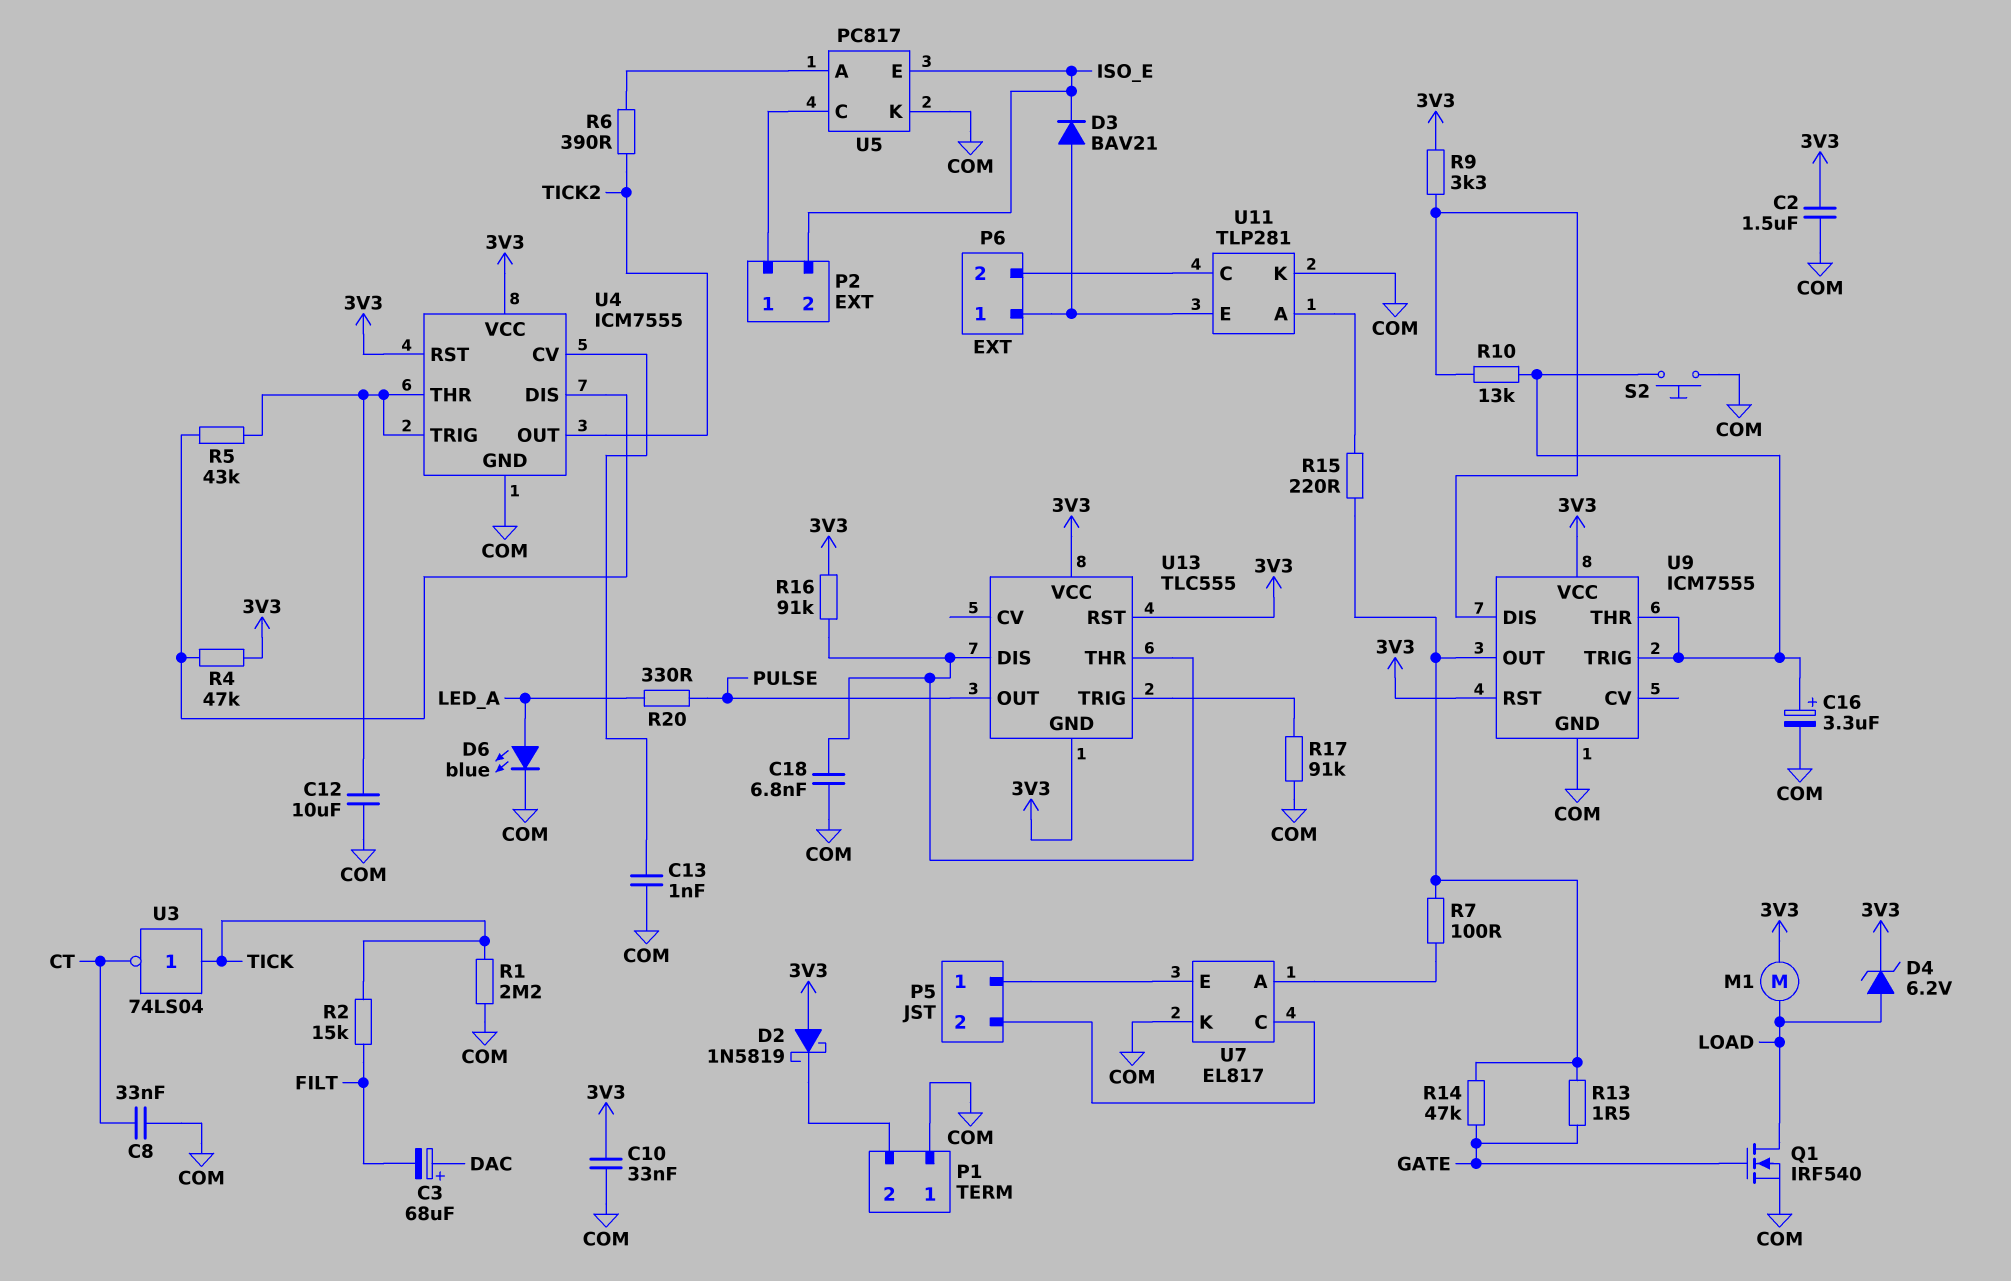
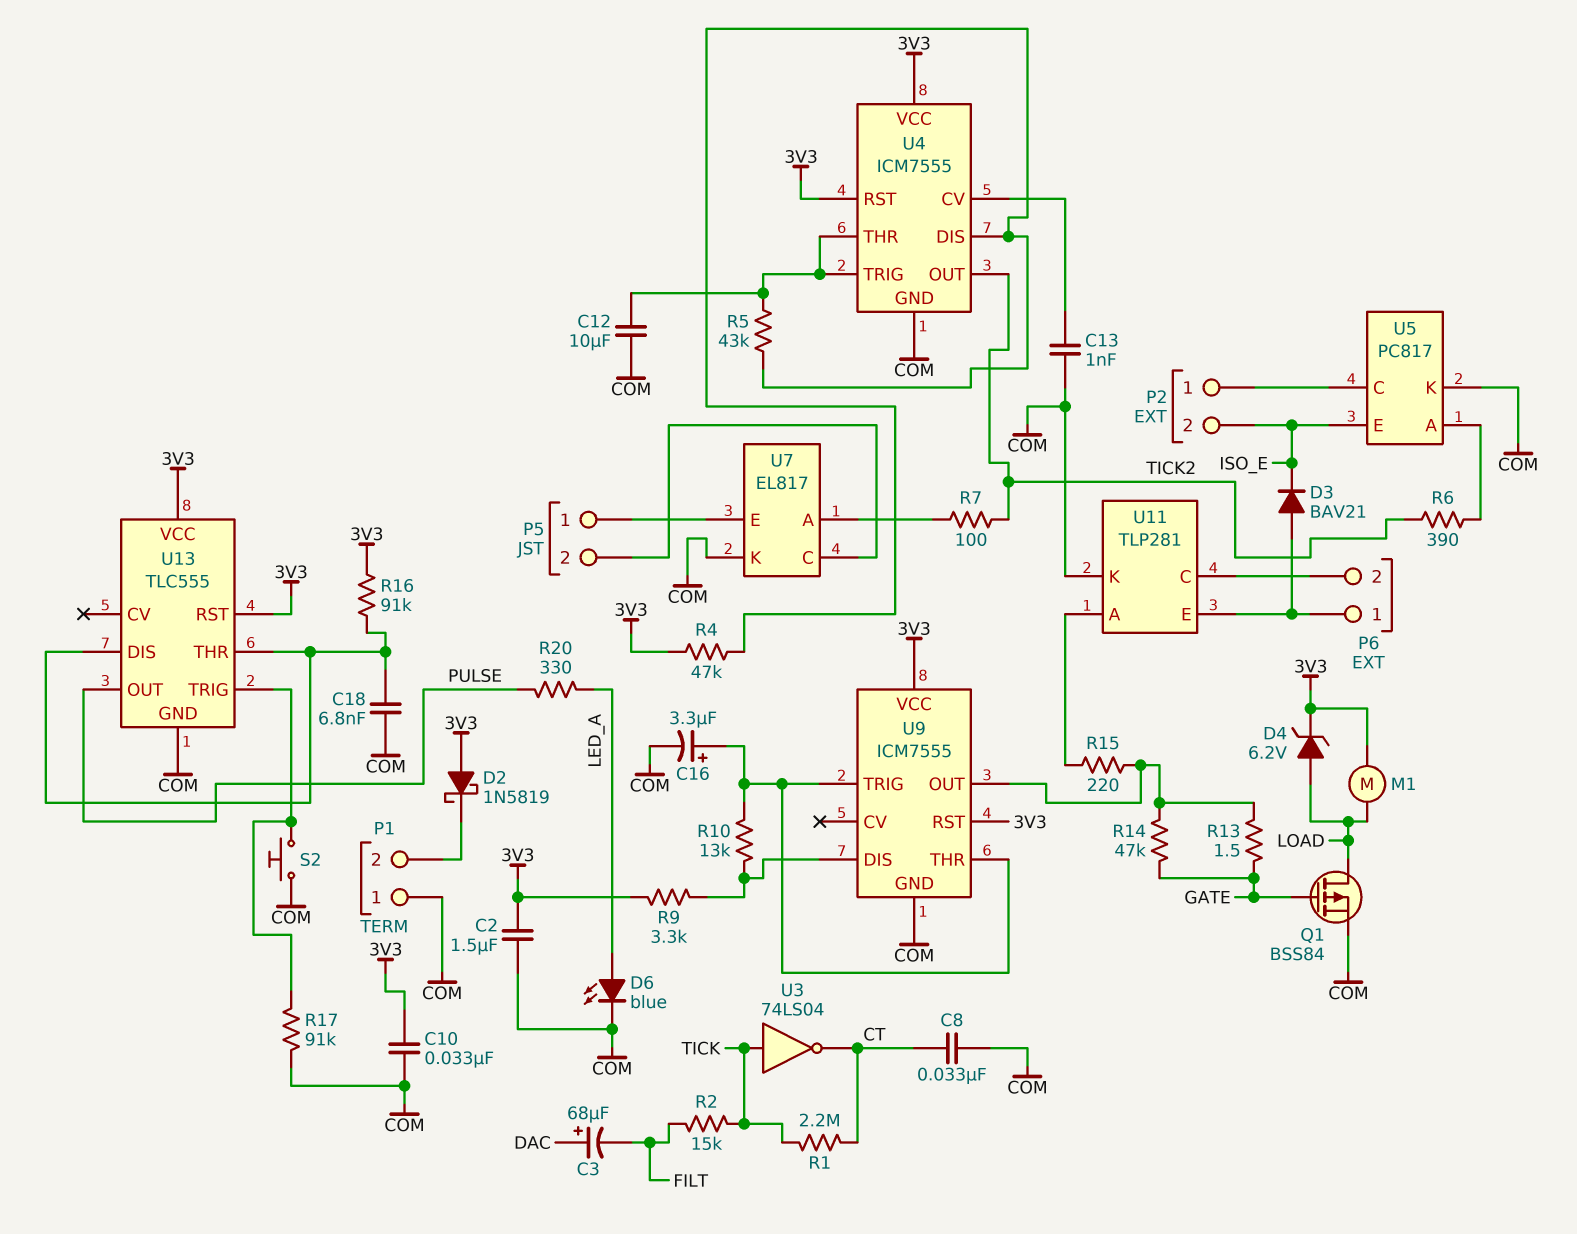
Q1: NMOS IRF540 (G GATE, D LOAD, S COM) -> PMOS BSS84 (G GATE, D LOAD, S COM)
R1: 2.2M (COM, TICK) -> 2.2M (CT, TICK)
R7: 100 (U7/A, U9/OUT) -> 100 (TICK2, U7/A)
S2: button (COM, U9/THR) -> button (COM, U13/TRIG)
U13 pin GND: 3V3 -> COM

